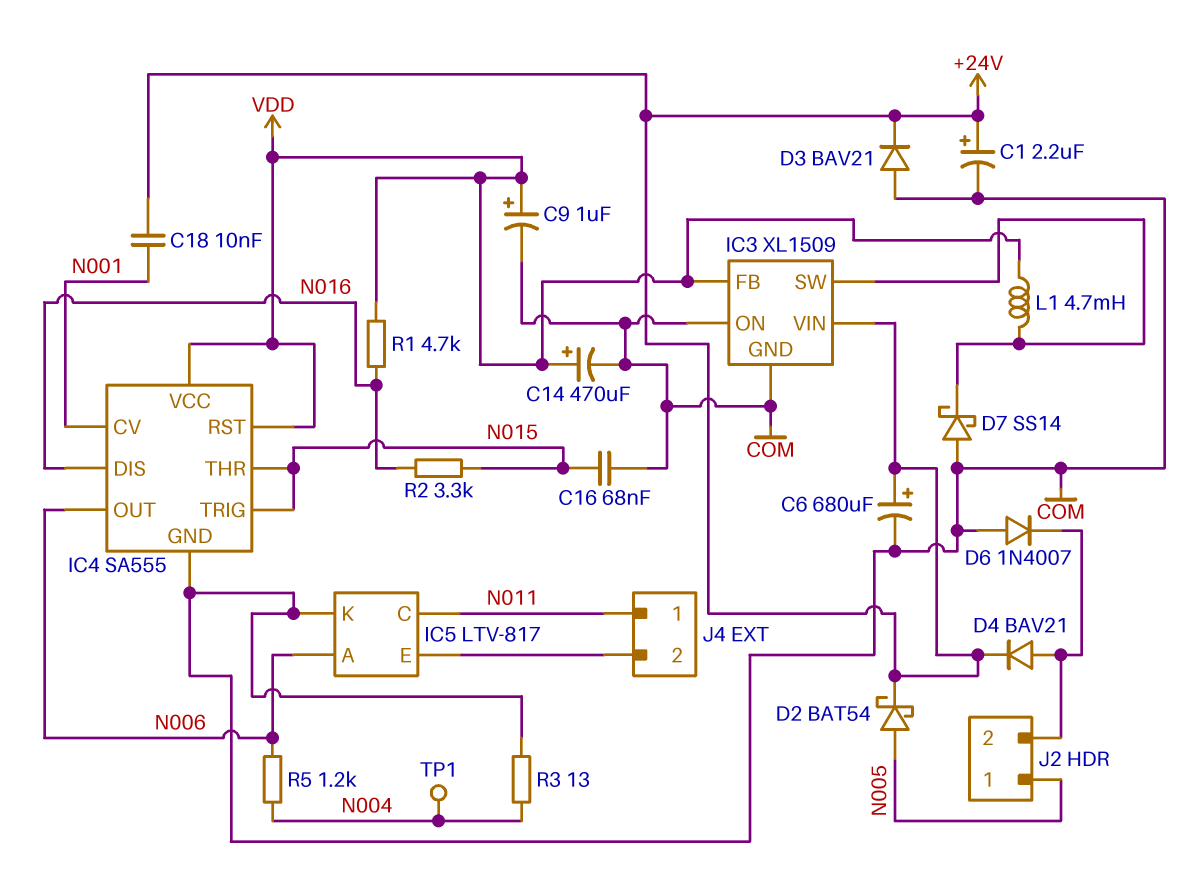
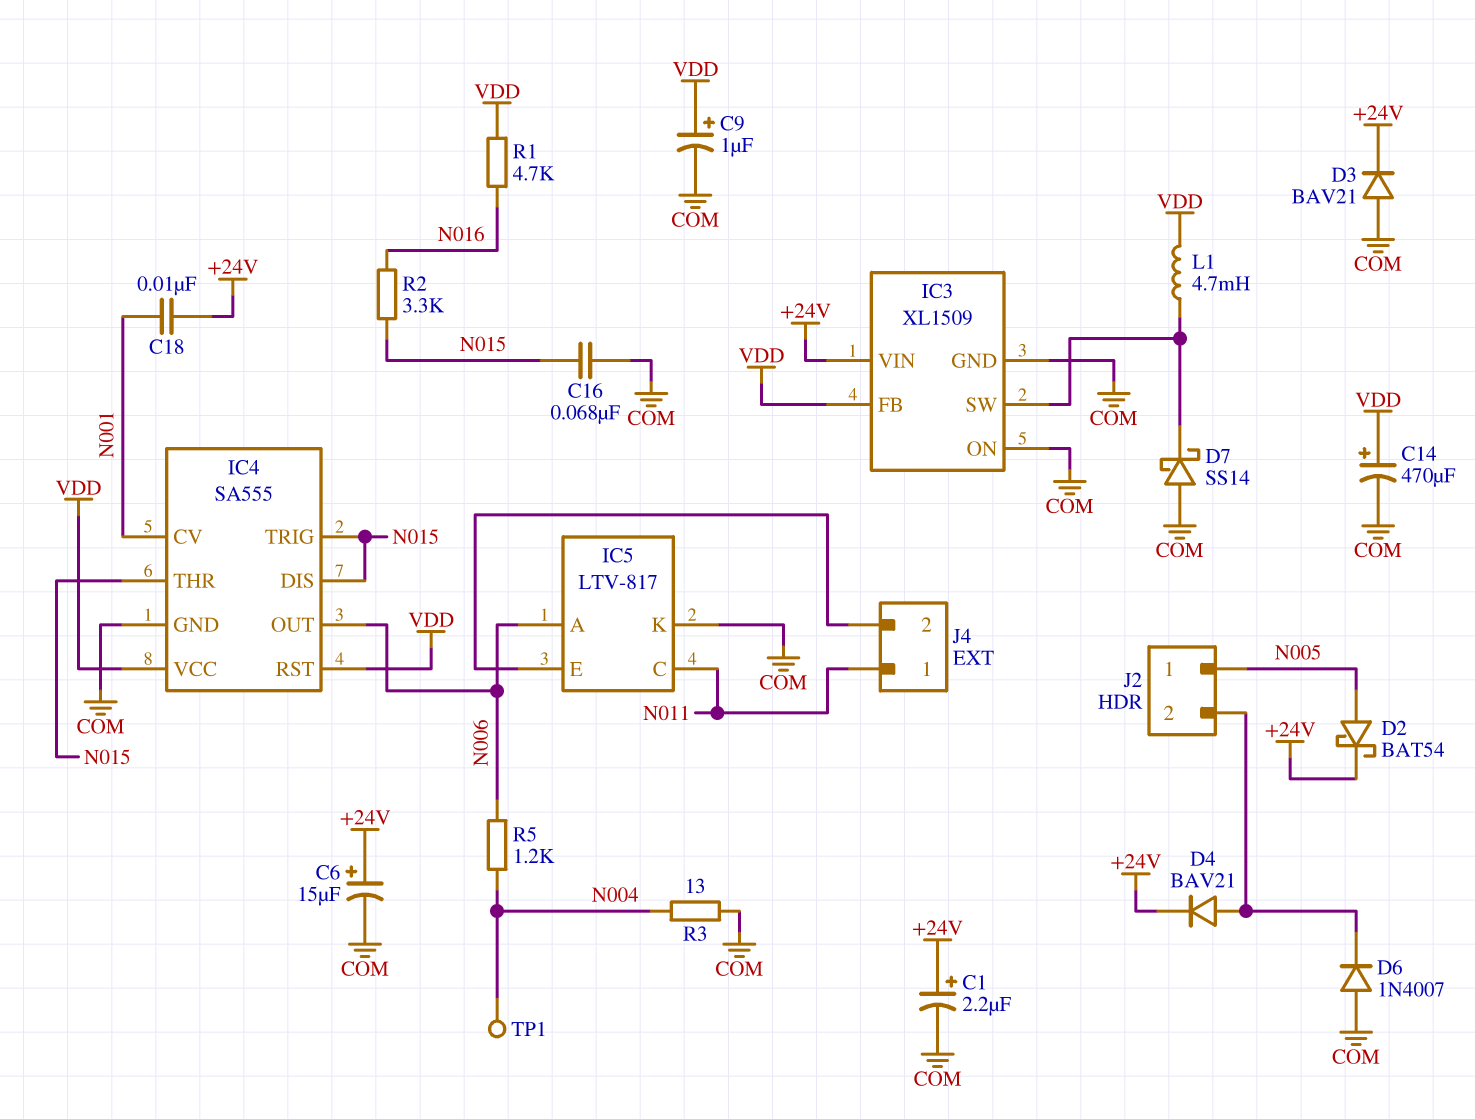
C6: 680uF (plus +24V, minus COM) -> 15uF (plus +24V, minus COM)
IC4 pin DIS: N016 -> N015

